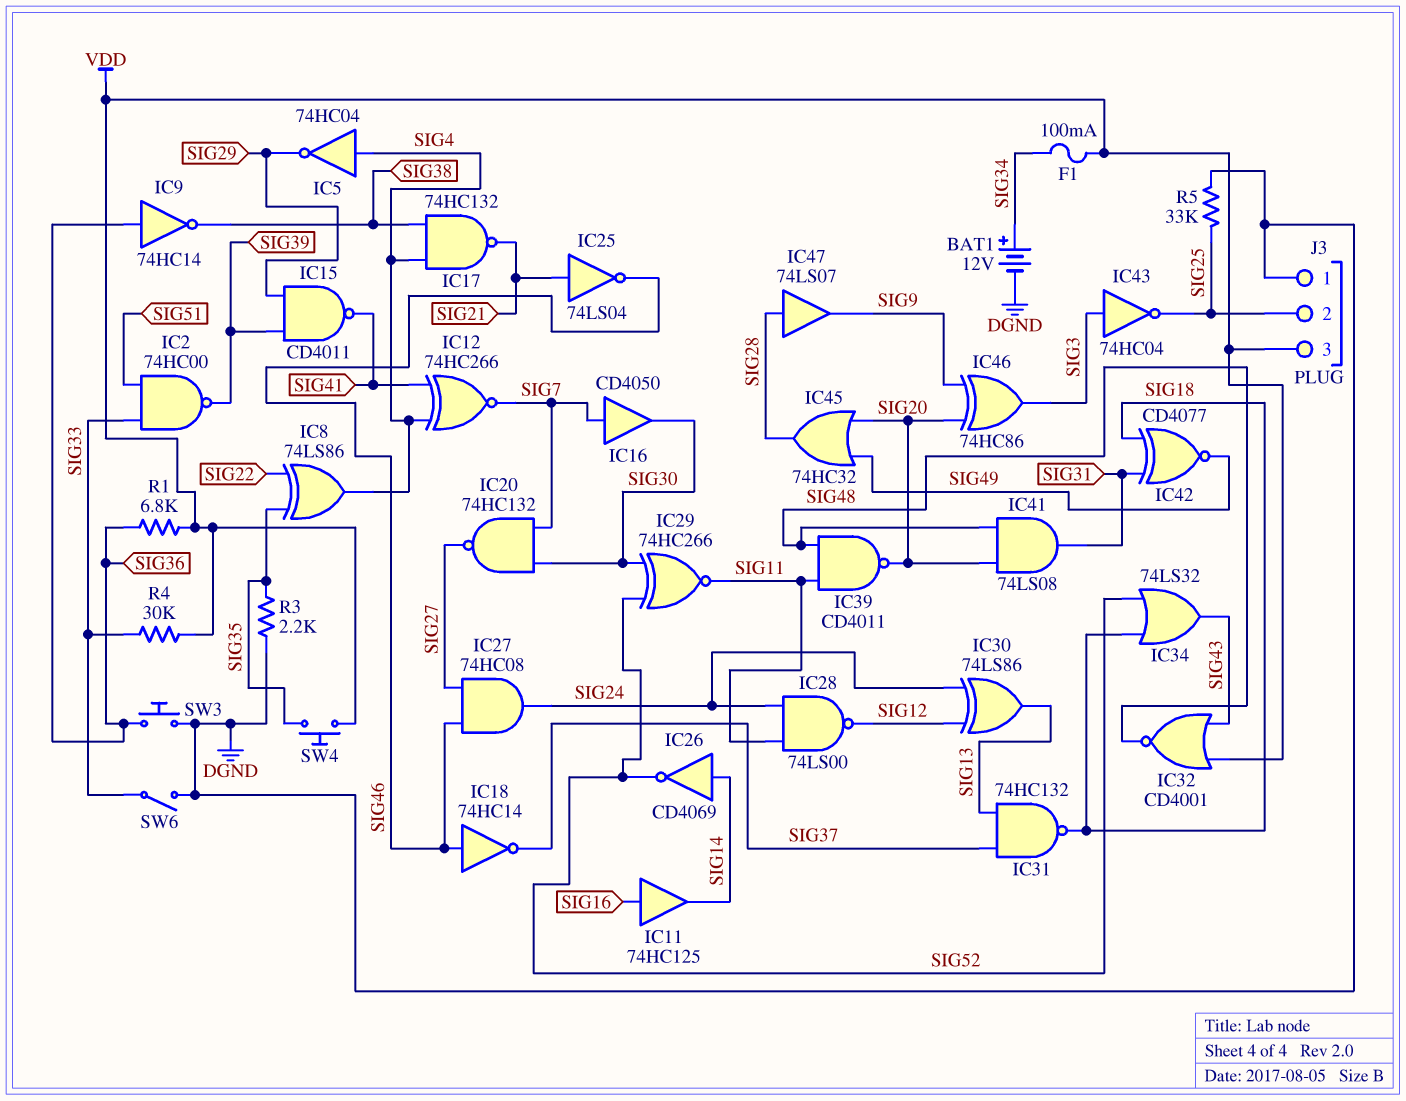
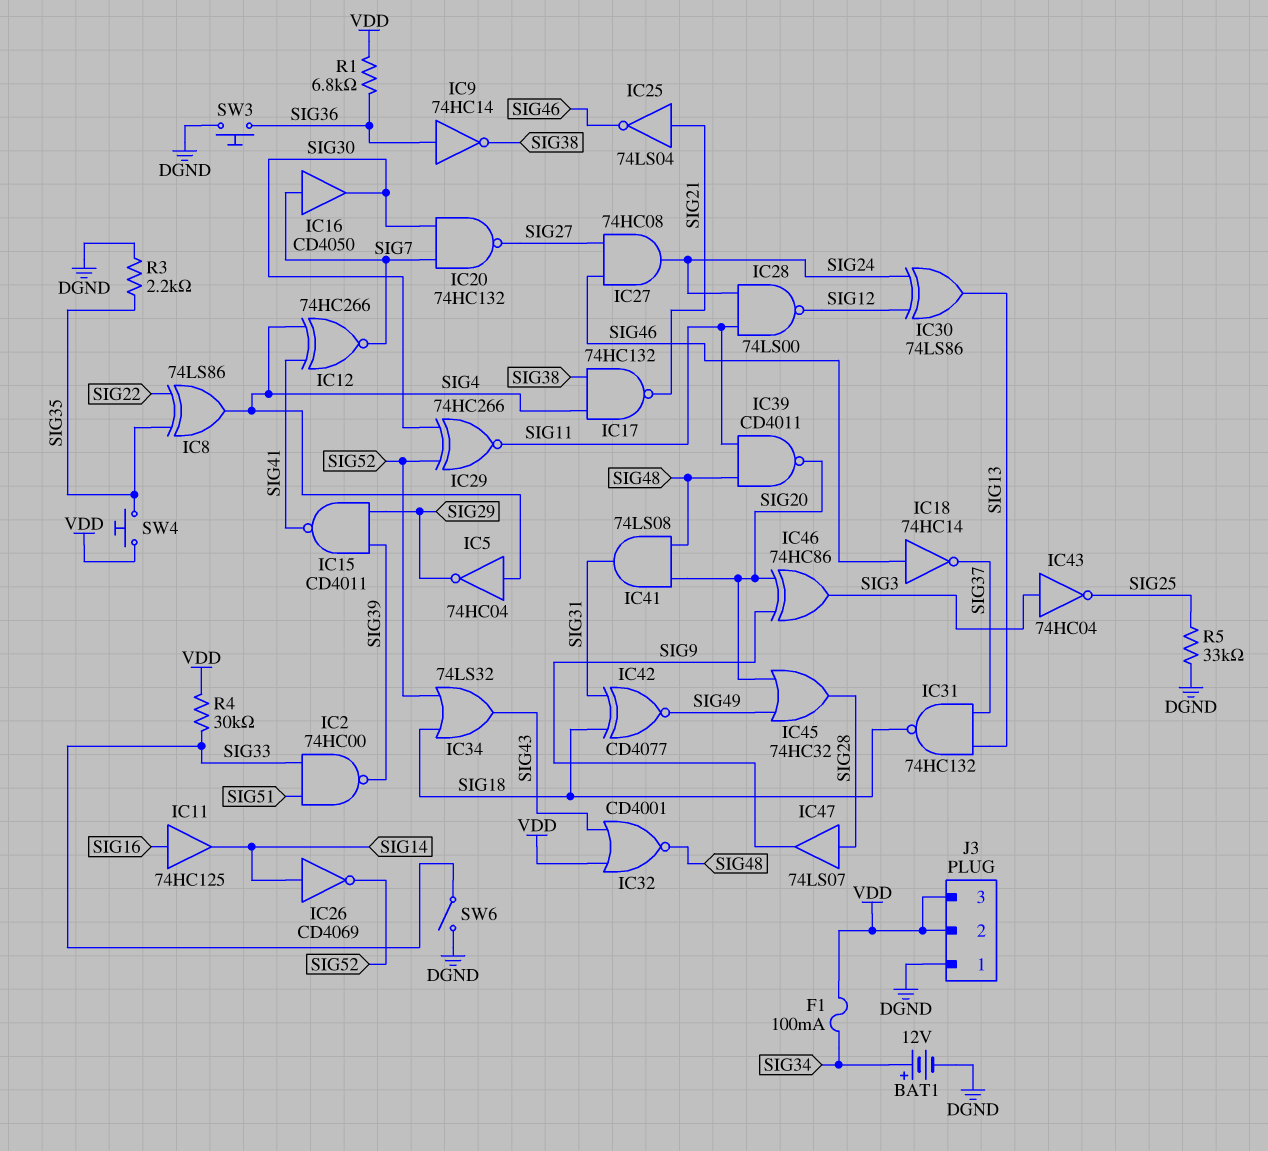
J3 pin 2: SIG25 -> VDD

